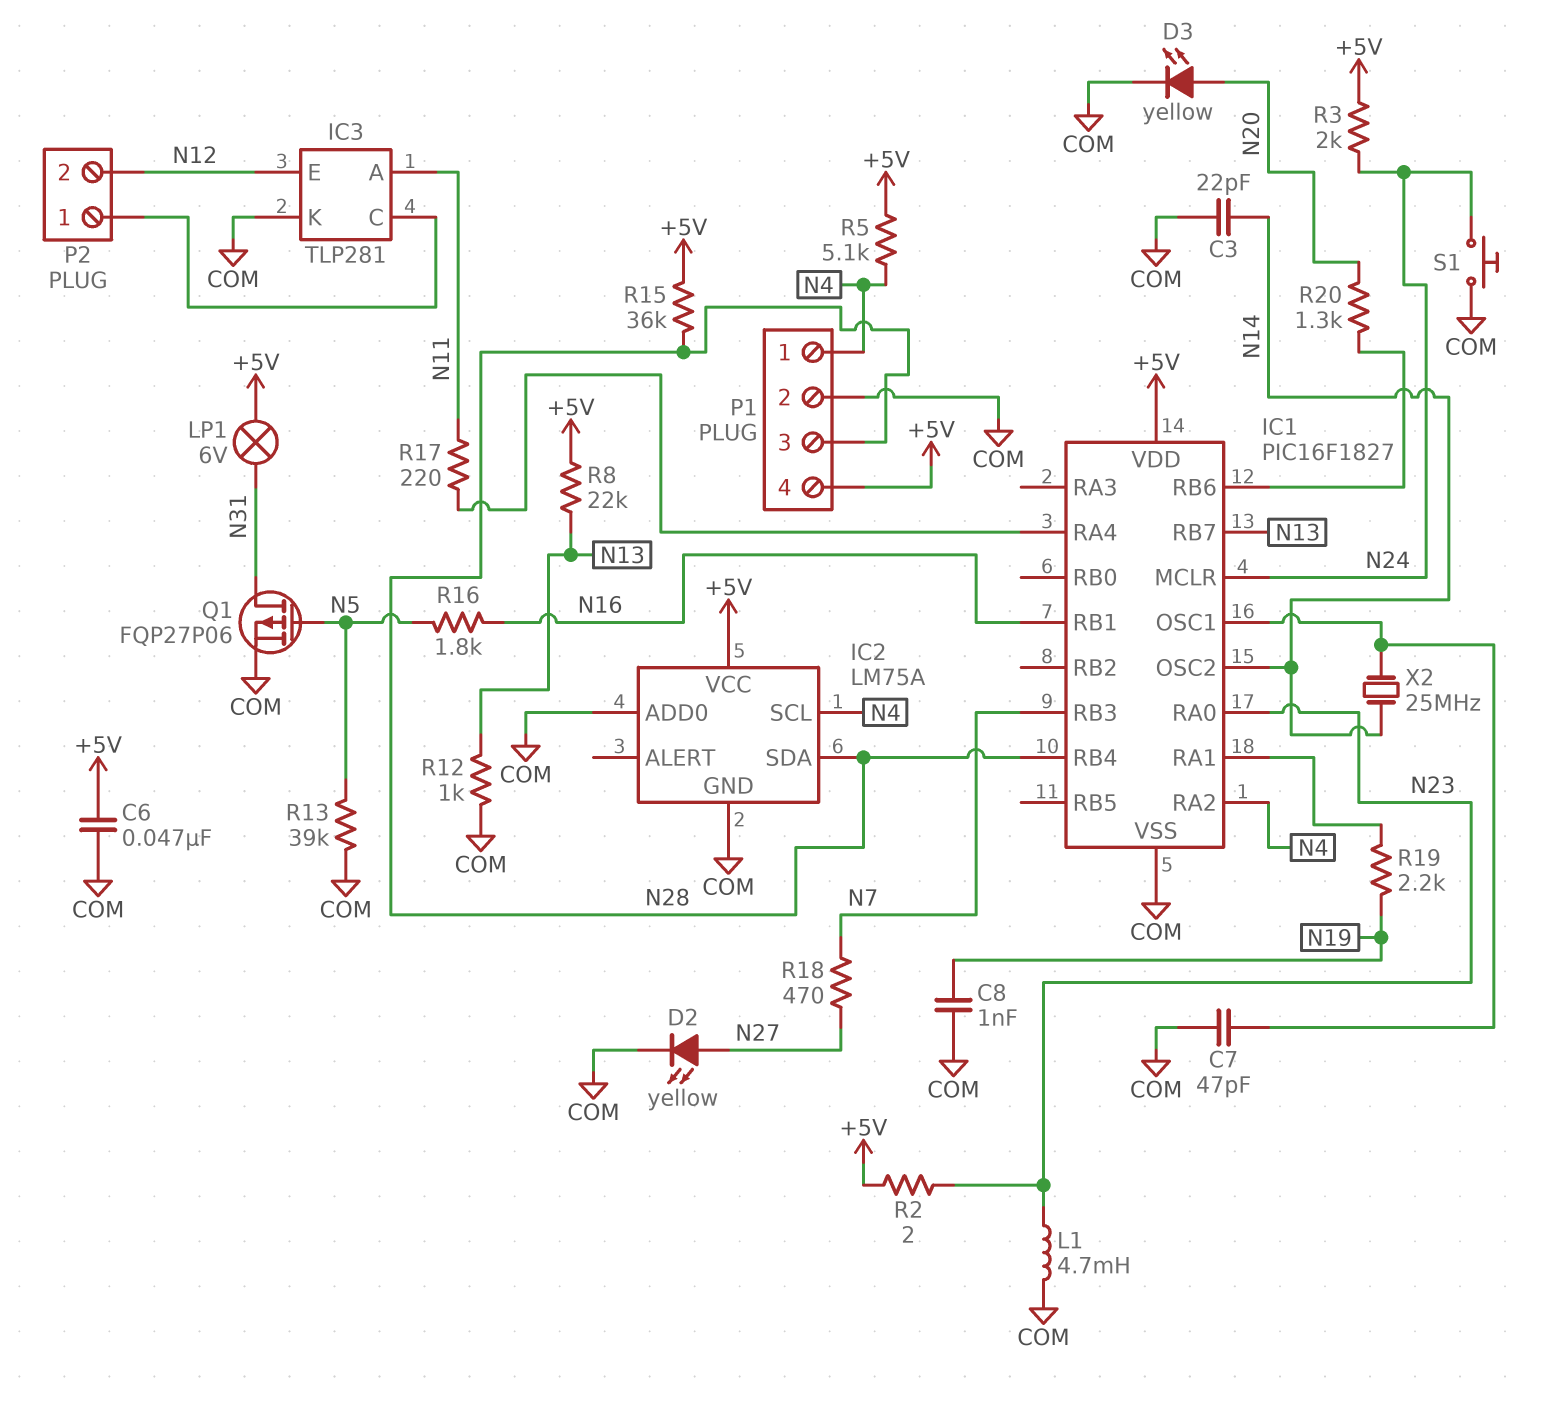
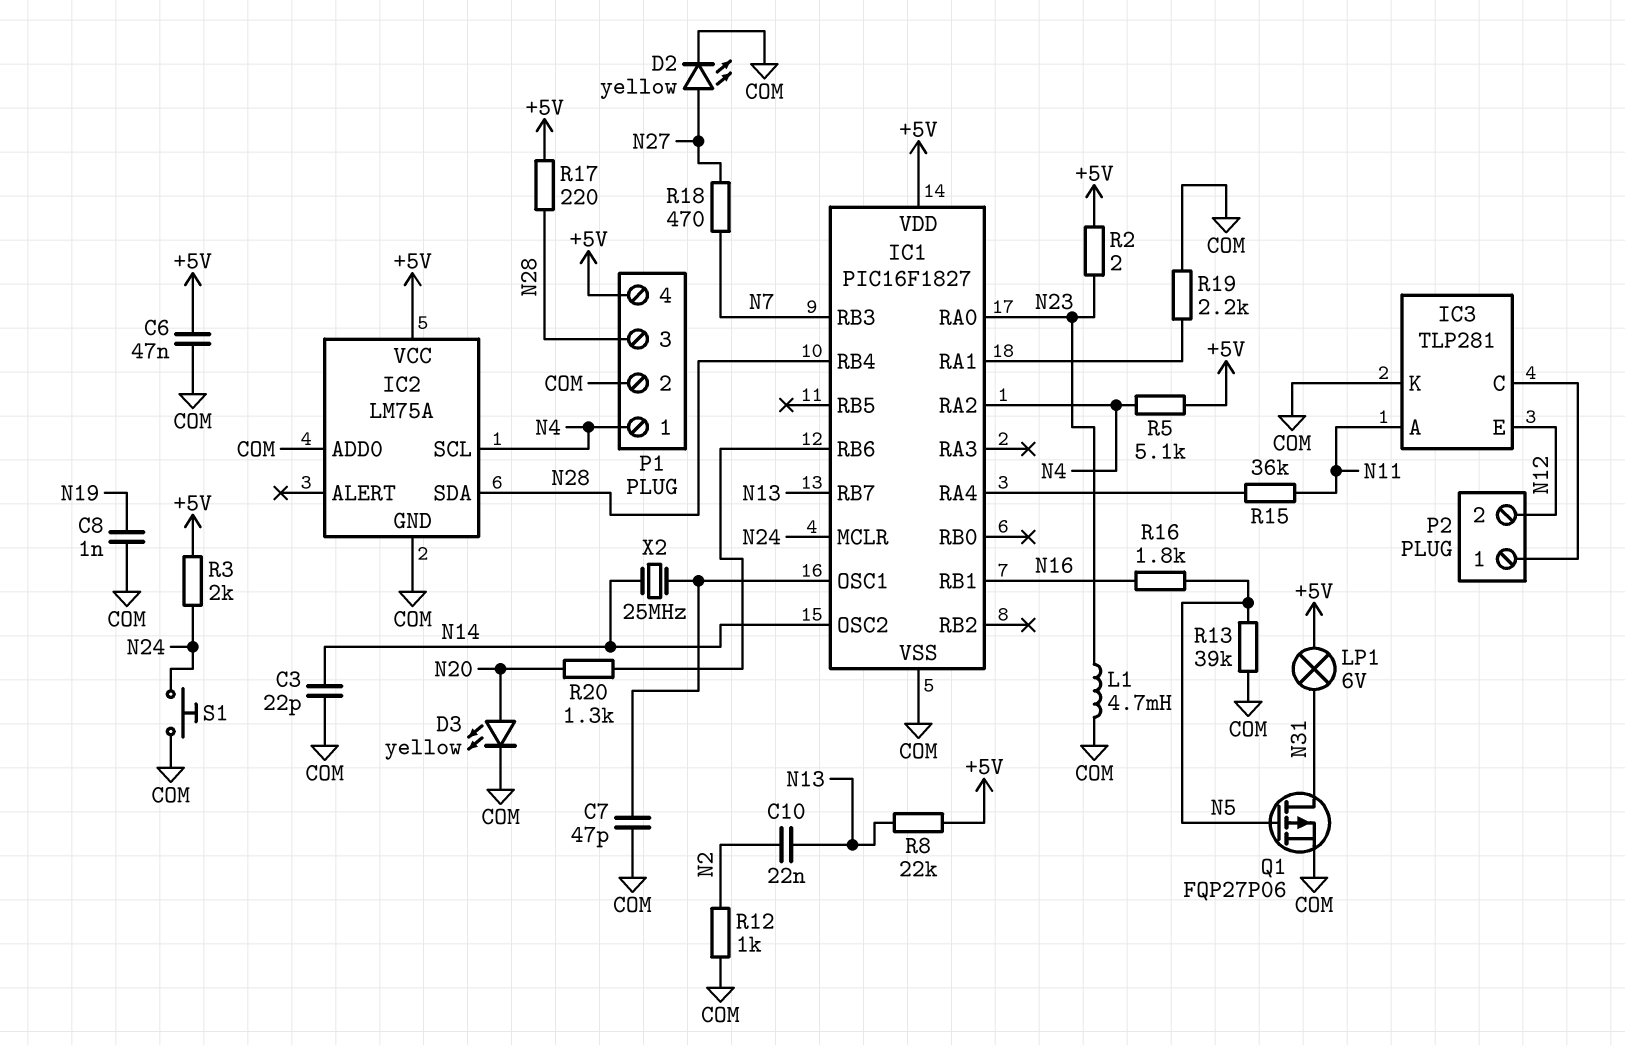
C10: none -> 22nF (N2, N13)
R12: 1k (COM, N13) -> 1k (COM, N2)
R15: 36k (+5V, N28) -> 36k (IC1/RA4, N11)
R17: 220 (IC1/RA4, N11) -> 220 (+5V, N28)
R19: 2.2k (IC1/RA1, N19) -> 2.2k (COM, IC1/RA1)

